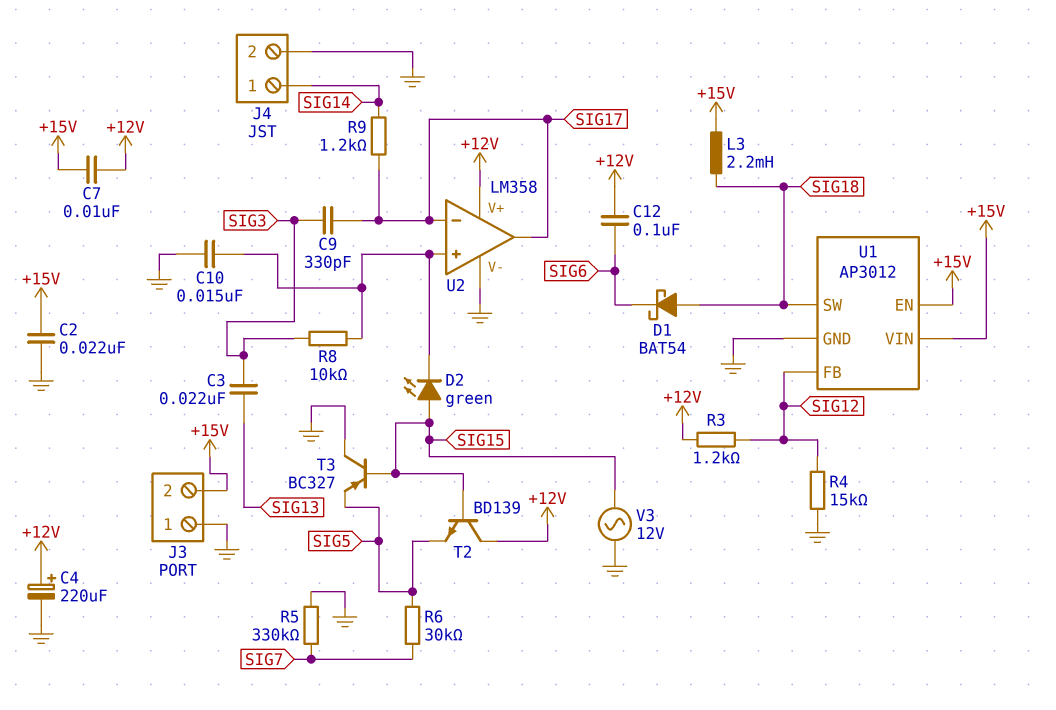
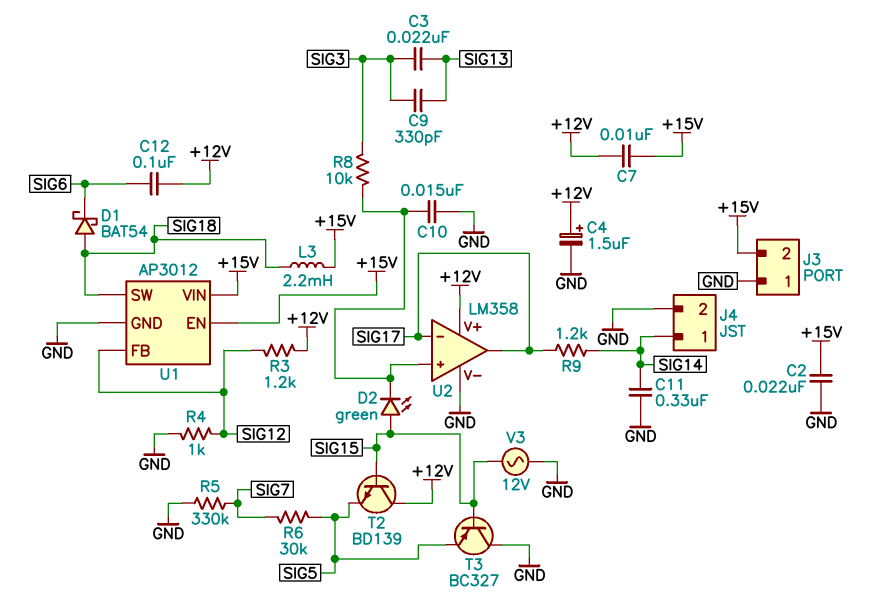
C4: 220uF (plus +12V, minus GND) -> 1.5uF (plus +12V, minus GND)
C9: 330pF (SIG3, SIG17) -> 330pF (SIG3, SIG13)
C11: none -> 330nF (GND, SIG14)
R4: 15k (GND, SIG12) -> 1k (GND, SIG12)

